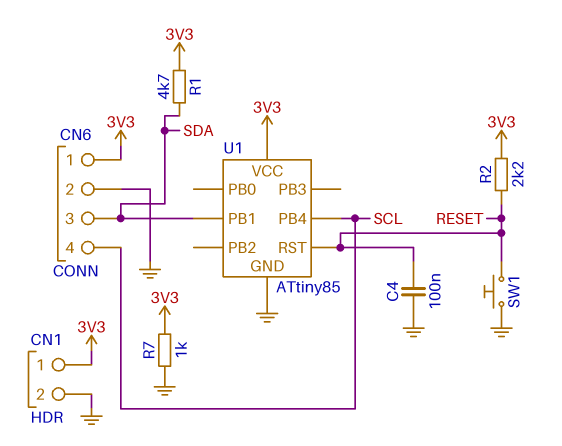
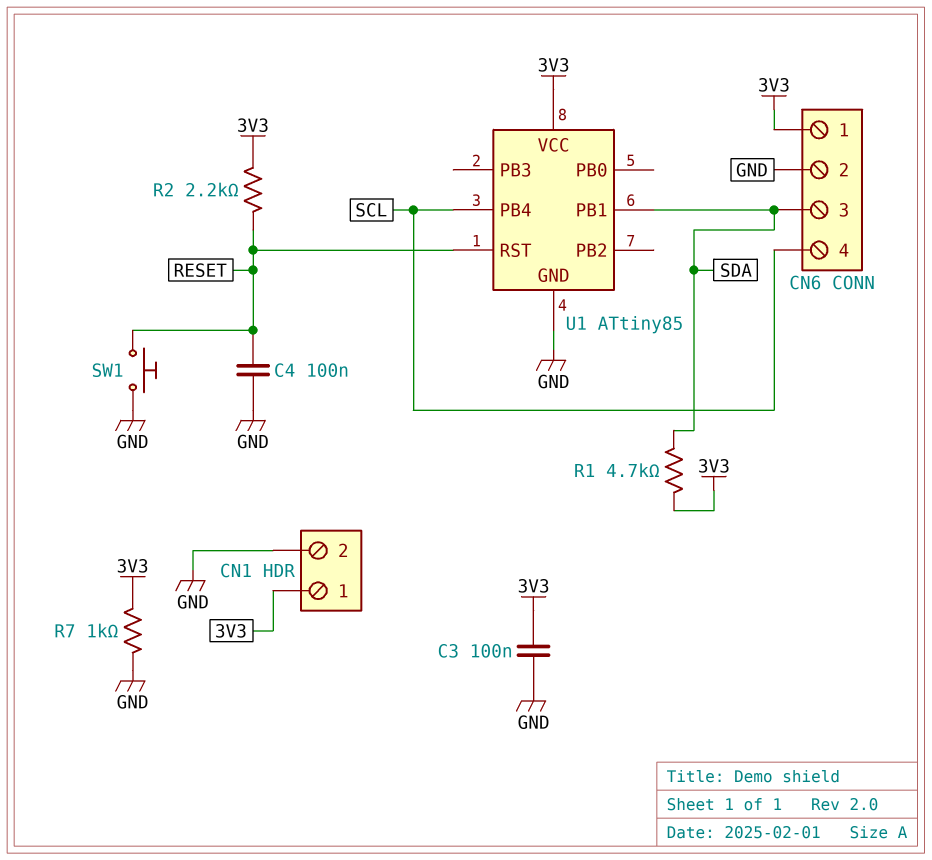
C3: none -> 100nF (3V3, GND)

